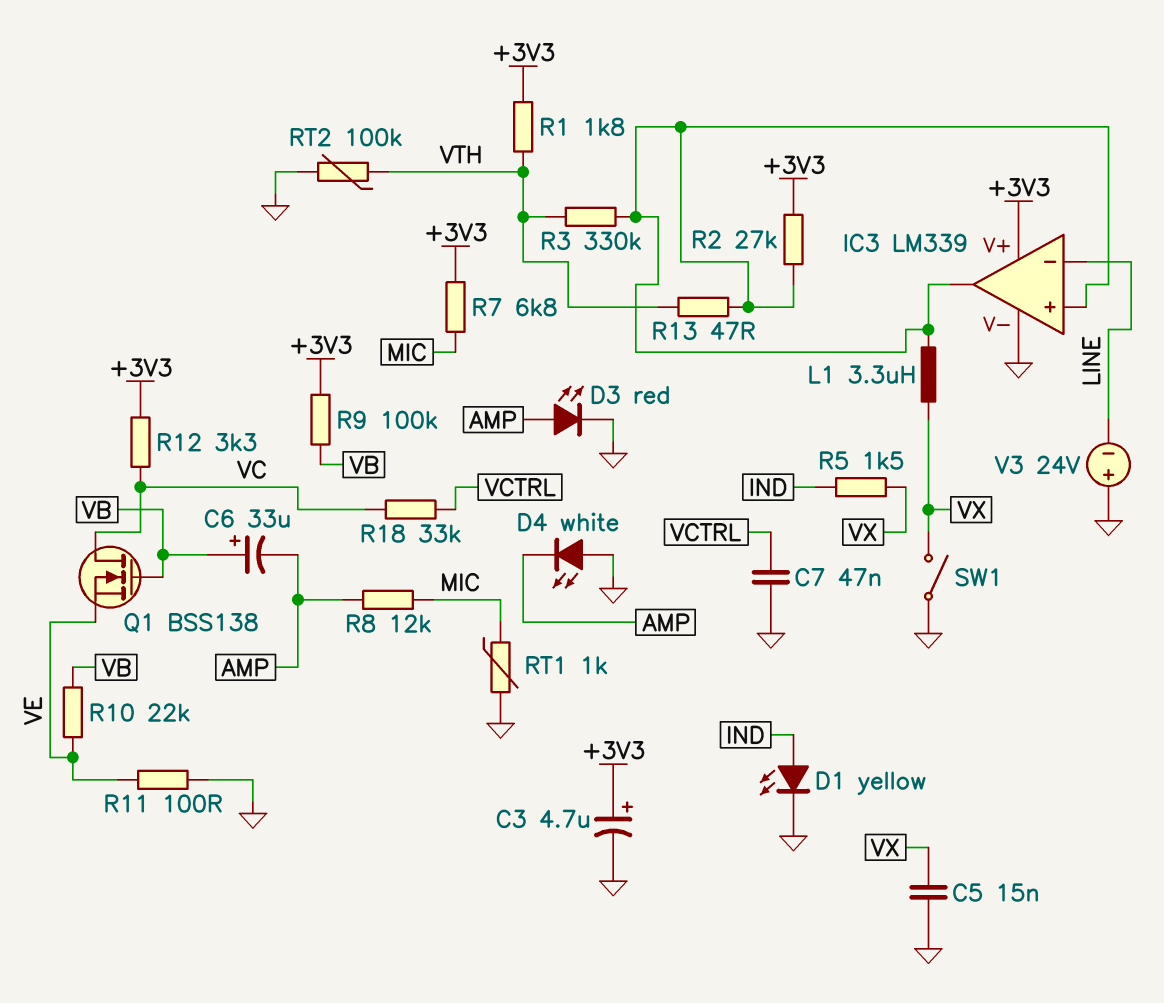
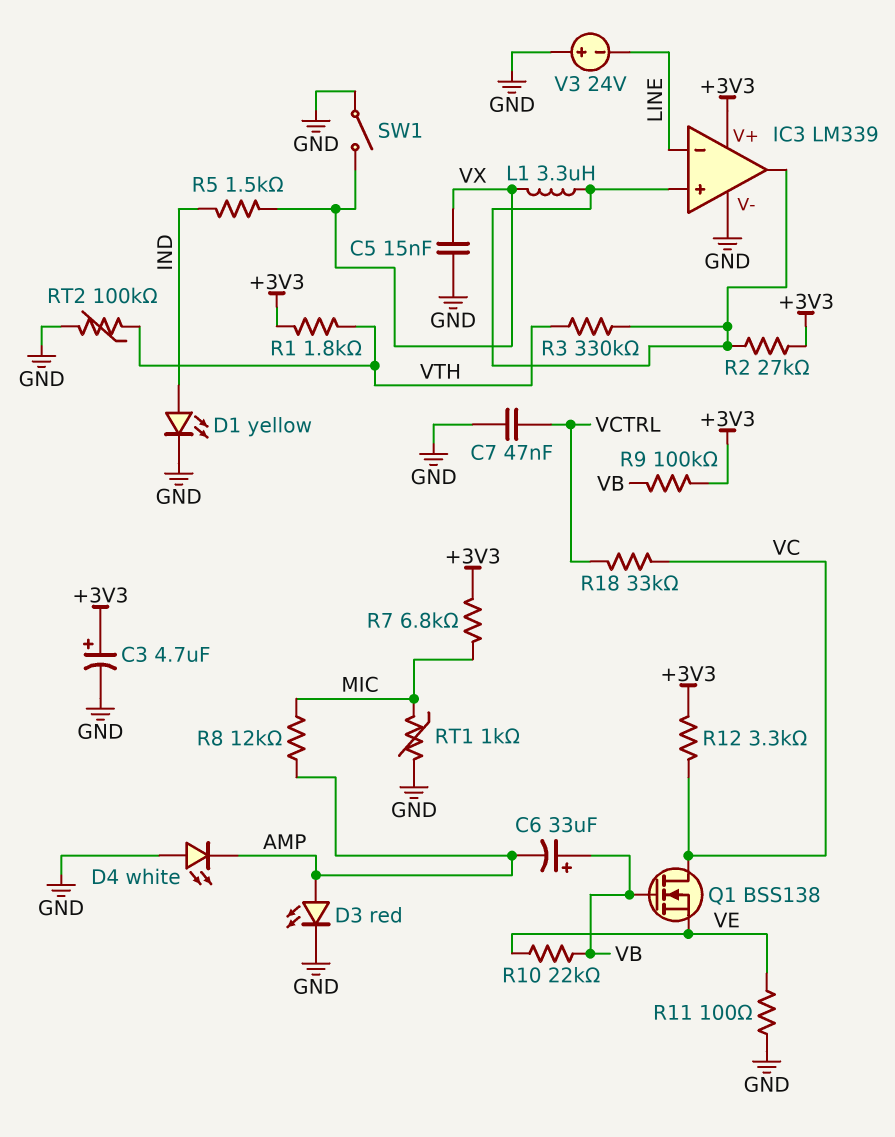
R13: 47 (IC3/in+, VTH) -> none

